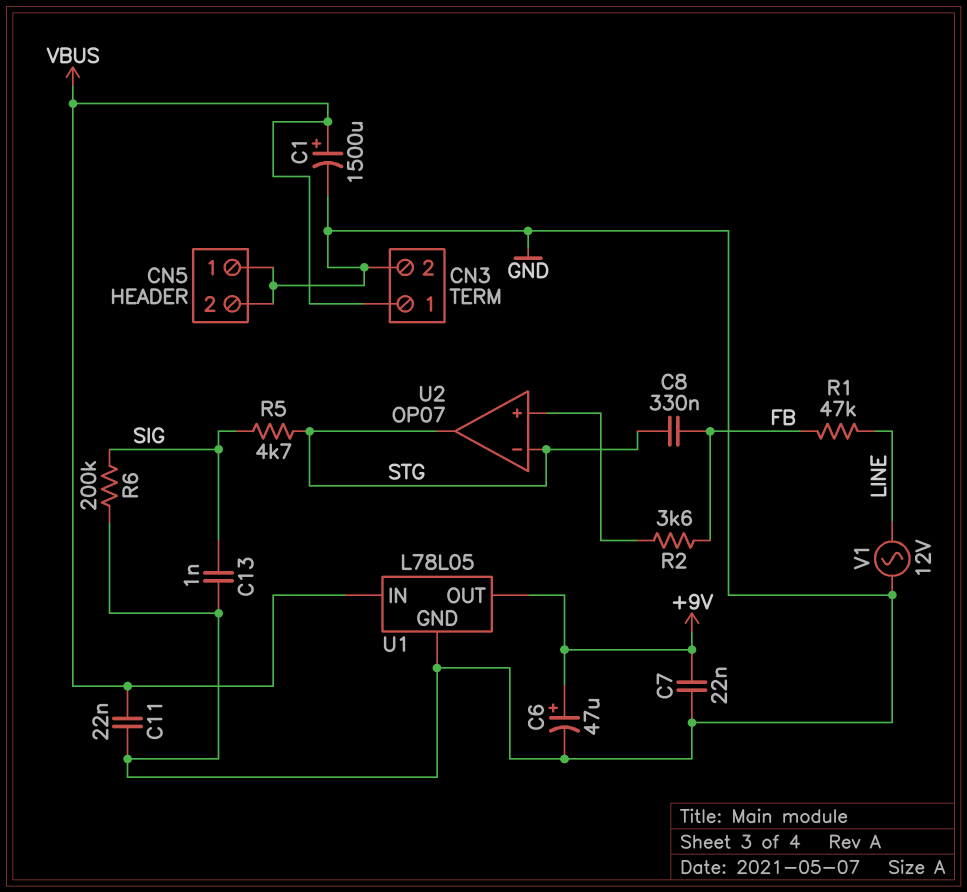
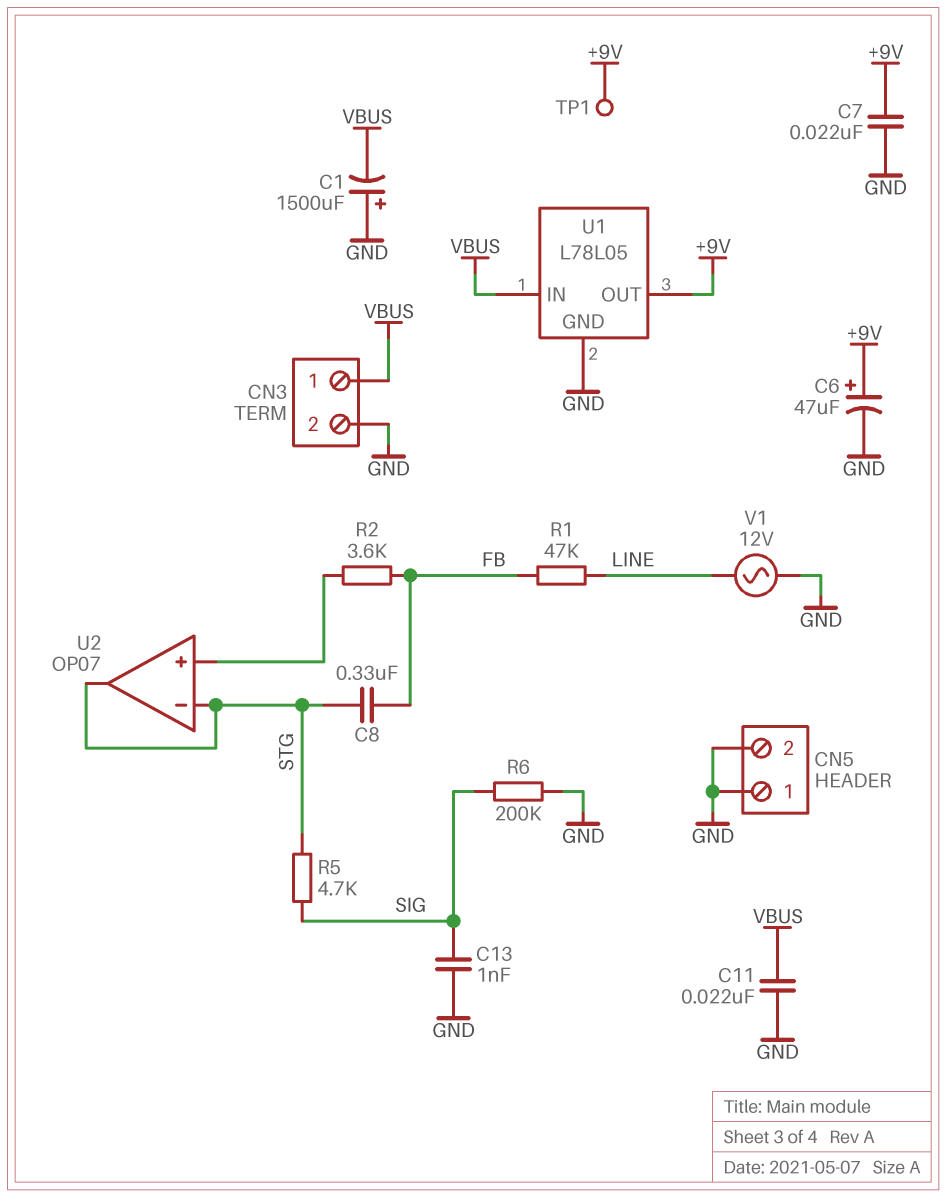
C1: 1500uF (plus VBUS, minus GND) -> 1500uF (plus GND, minus VBUS)
TP1: none -> test point (+9V)

